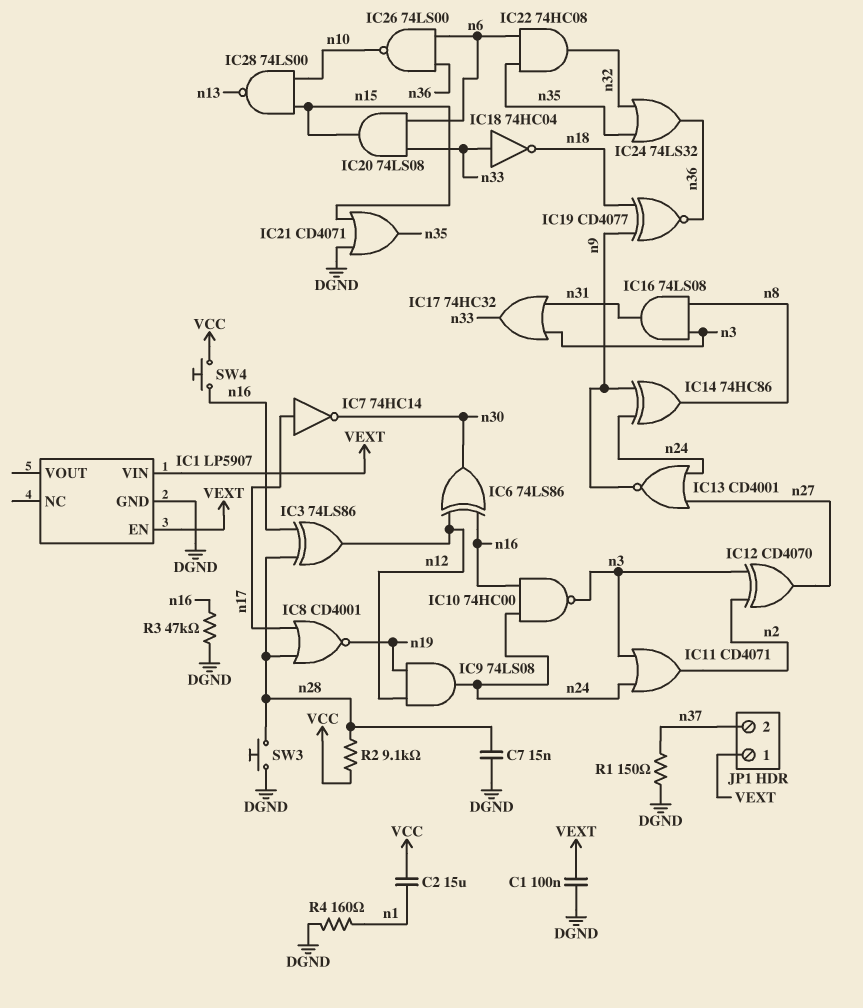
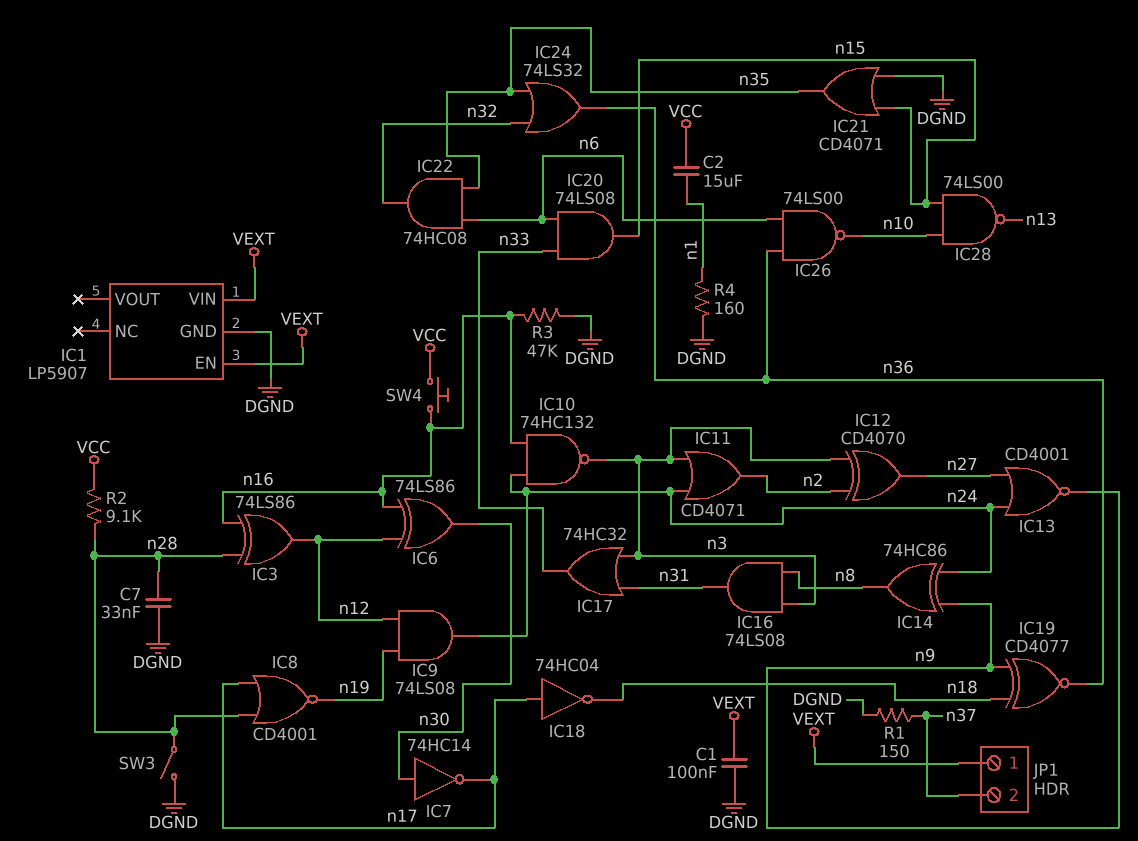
C7: 15nF (DGND, n28) -> 33nF (DGND, n28)
IC7: NOT 74HC14 (in n17, out n30) -> NOT 74HC14 (in n30, out n17)
IC10: NAND 74HC00 (in n16, in n24, out n3) -> NAND 74HC132 (in n16, in n24, out n3)
IC18: NOT 74HC04 (in n33, out n18) -> NOT 74HC04 (in n17, out n18)
SW3: button (DGND, n28) -> switch (DGND, n28)

